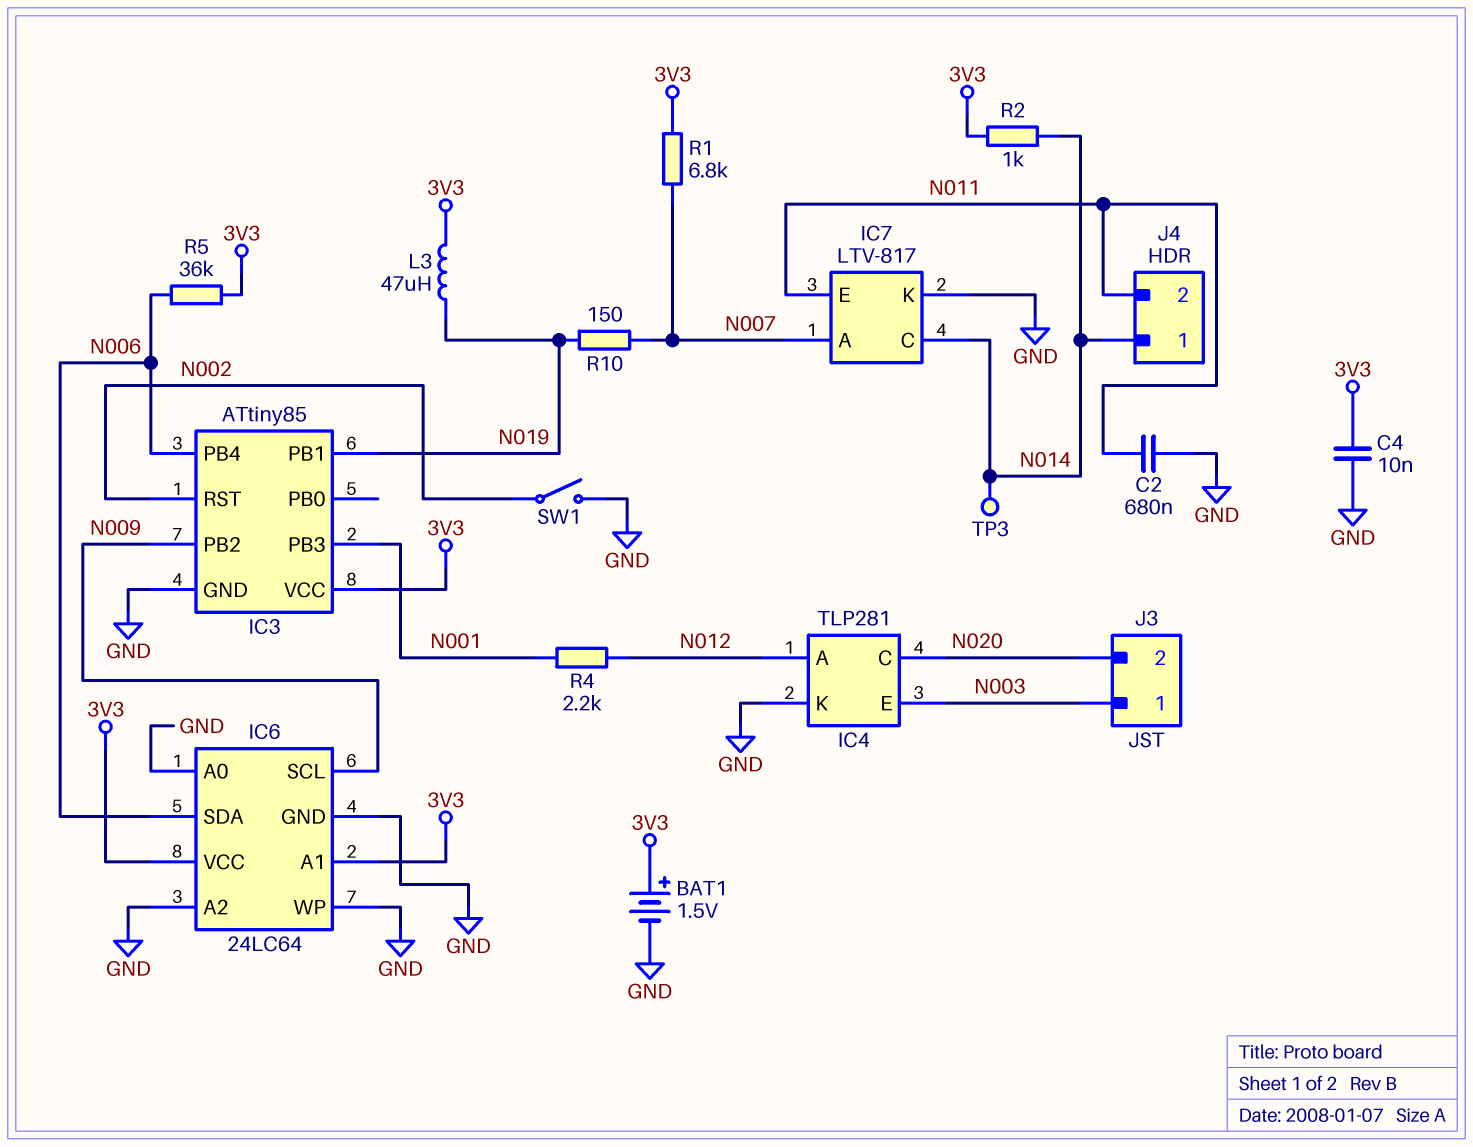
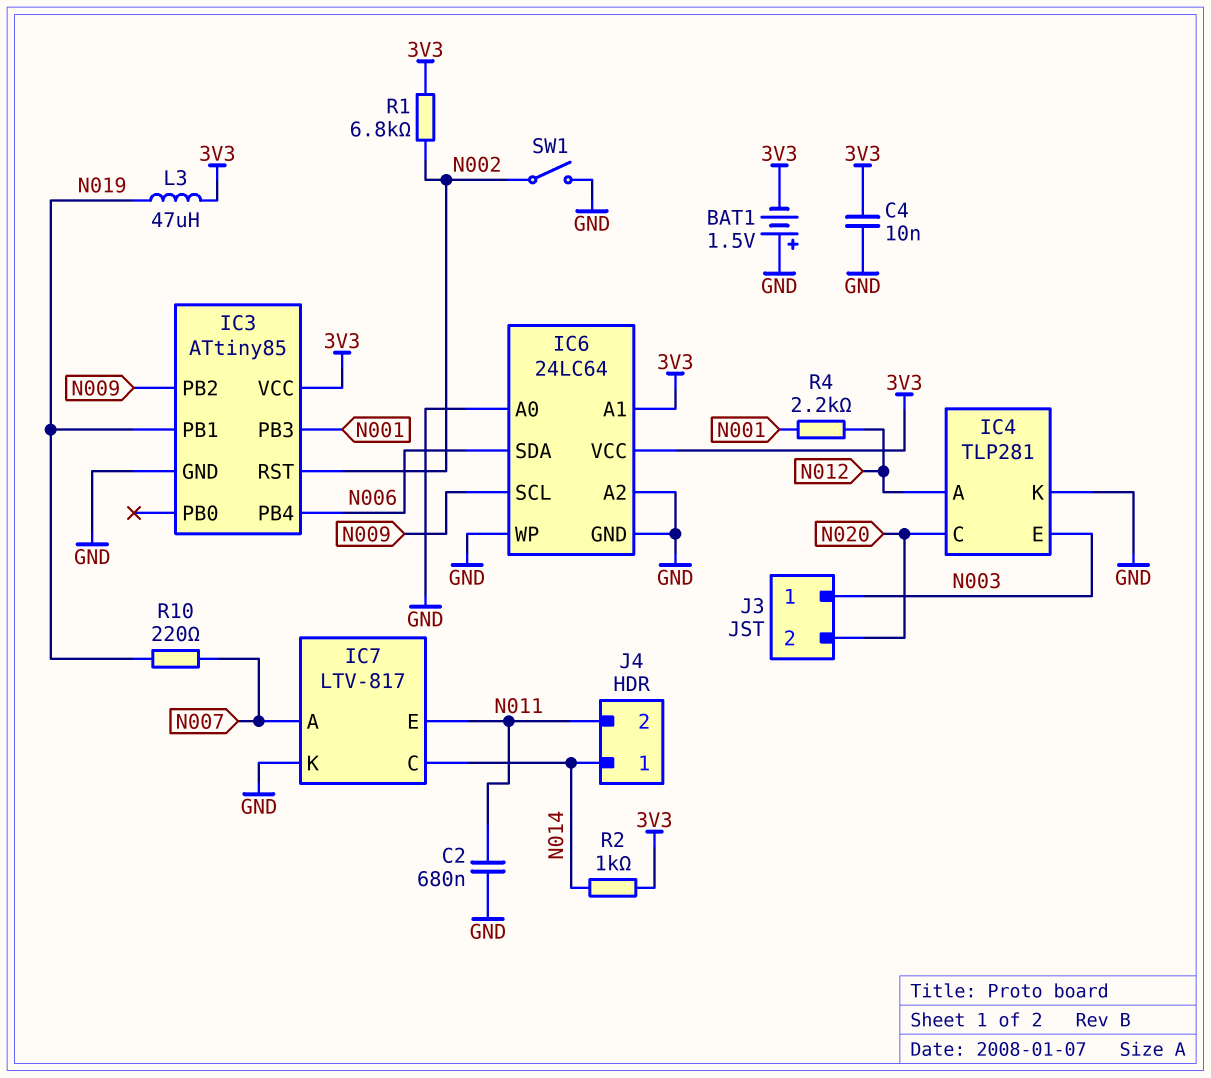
BAT1: 1.5V (plus 3V3, minus GND) -> 1.5V (plus GND, minus 3V3)
R1: 6.8k (3V3, N007) -> 6.8k (3V3, N002)
R5: 36k (3V3, N006) -> none
R10: 150 (N007, N019) -> 220 (N007, N019)
TP3: test point (N014) -> none

